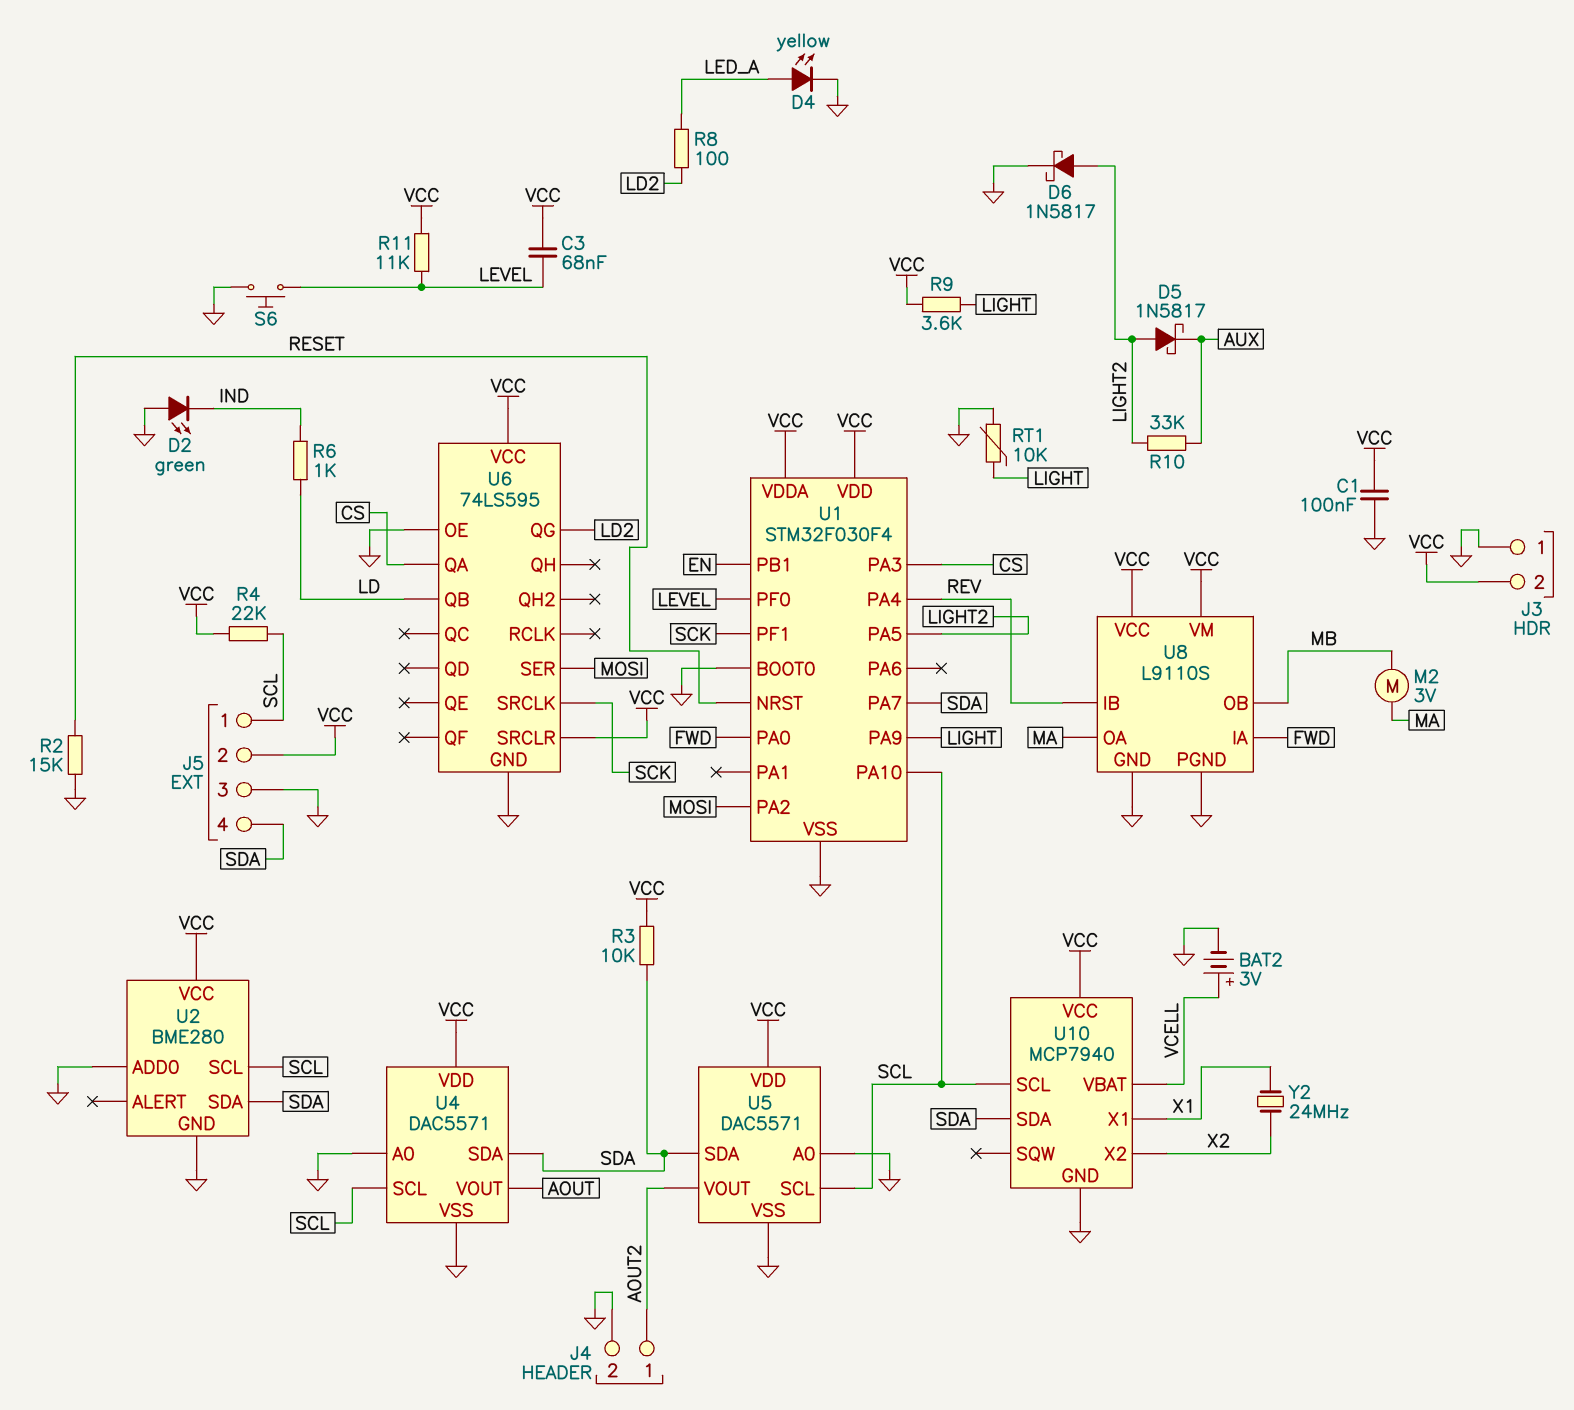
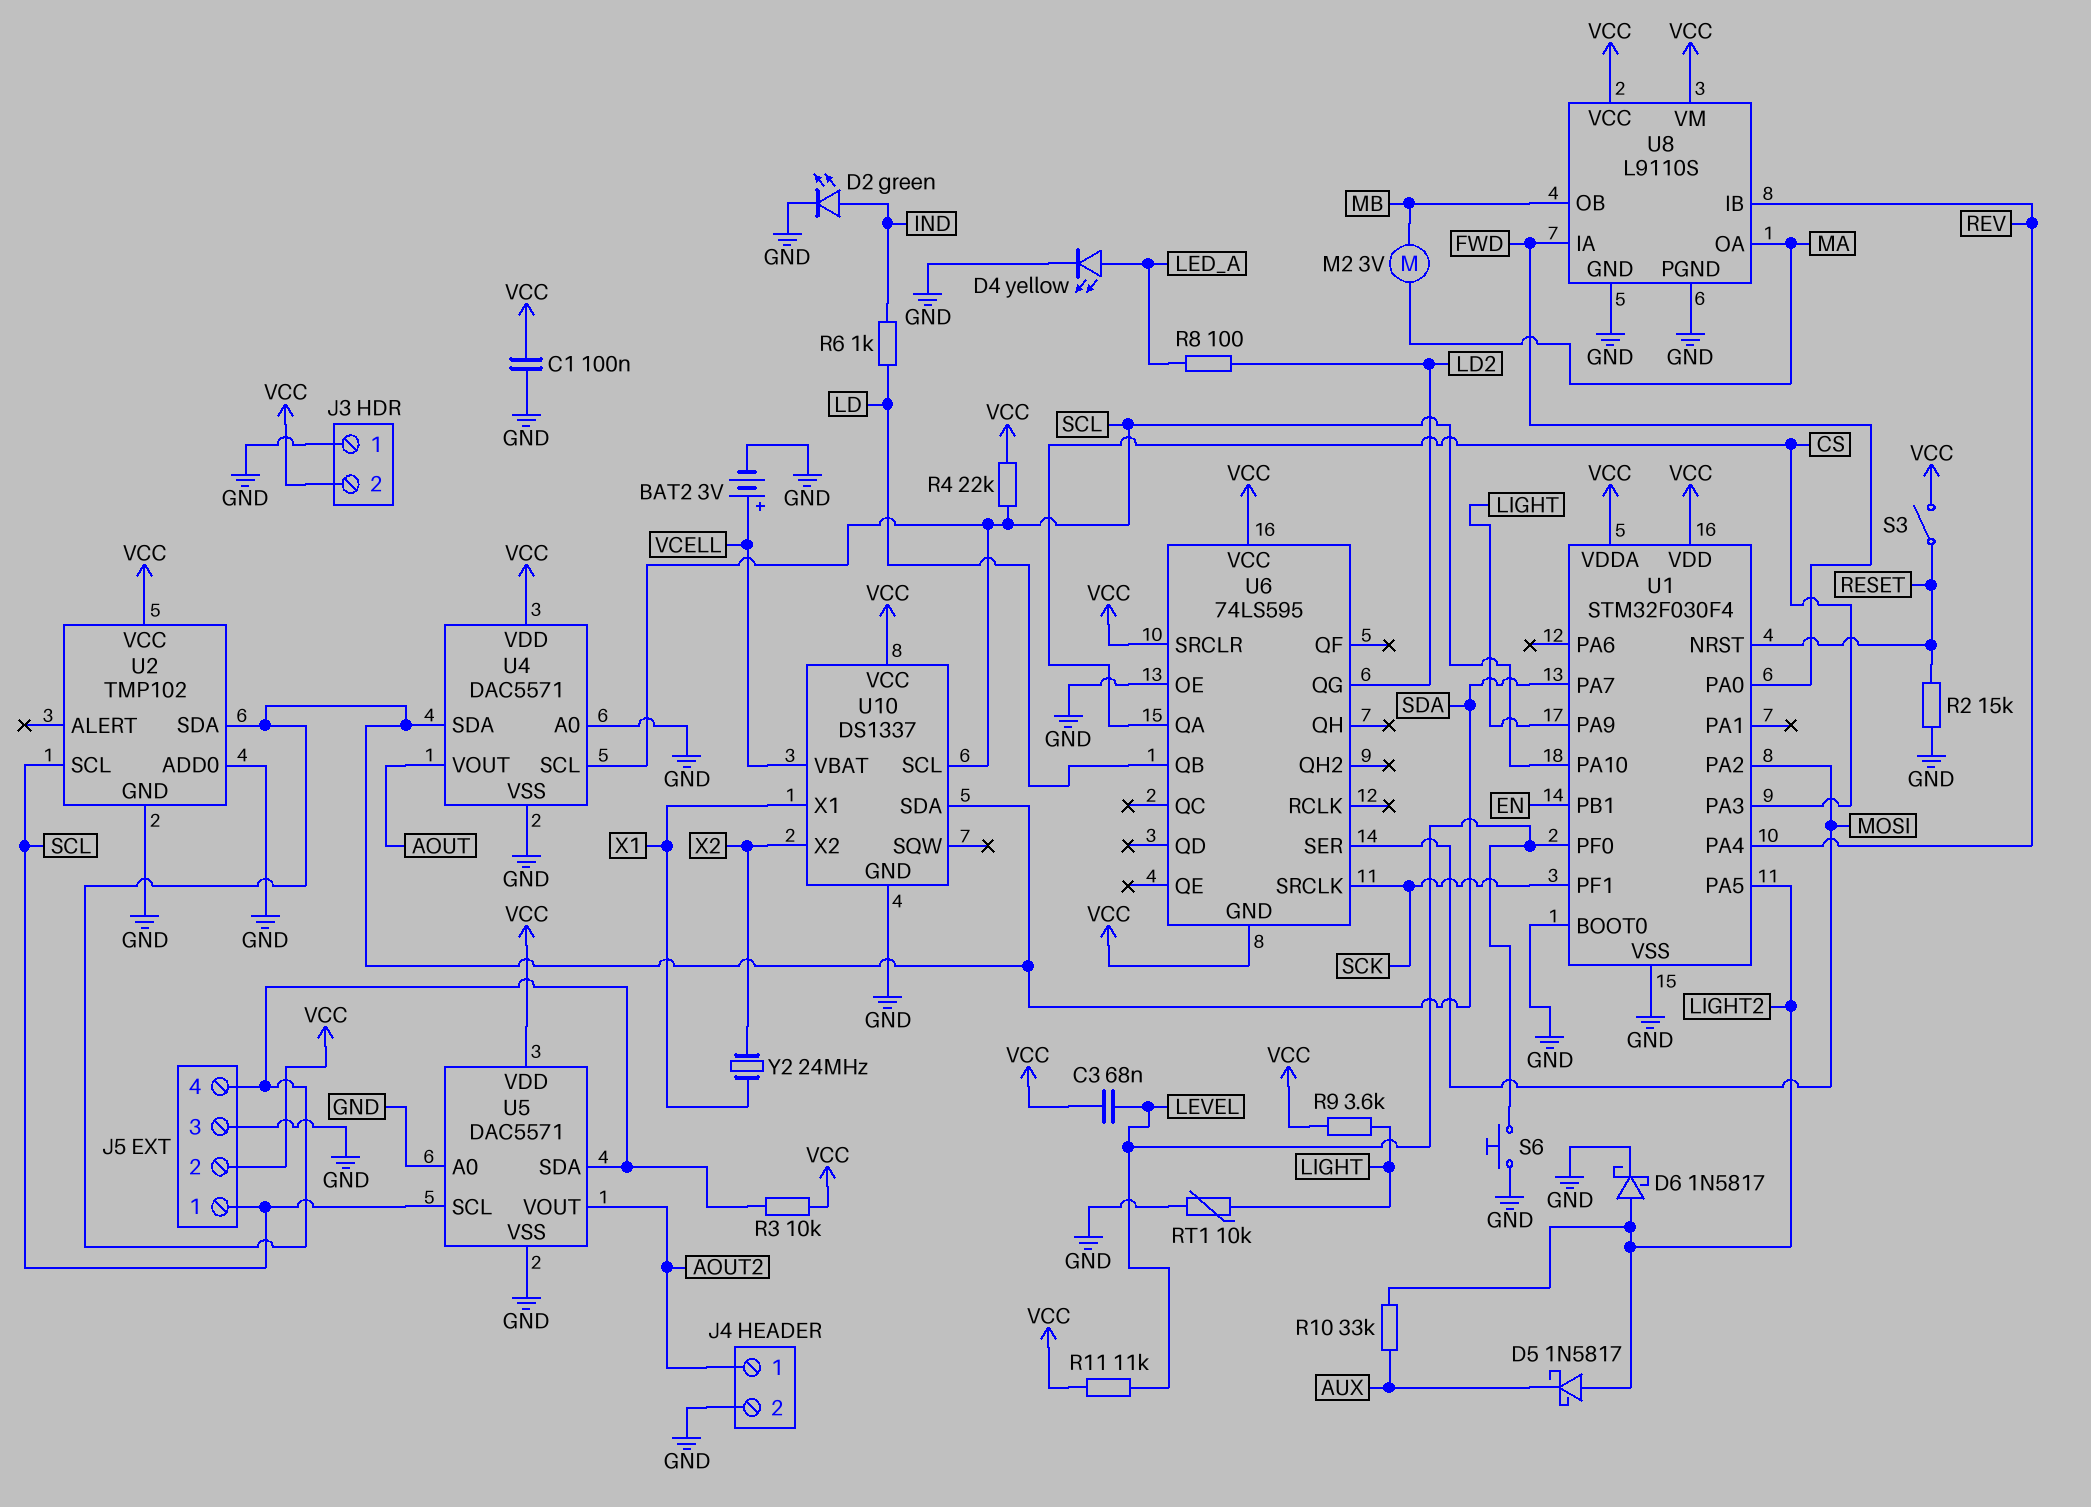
D2: LED green (A GND, K IND) -> LED green (A IND, K GND)
S3: none -> switch (RESET, VCC)
U2: BME280 -> TMP102
U6 pin GND: GND -> VCC
U10: MCP7940 -> DS1337

